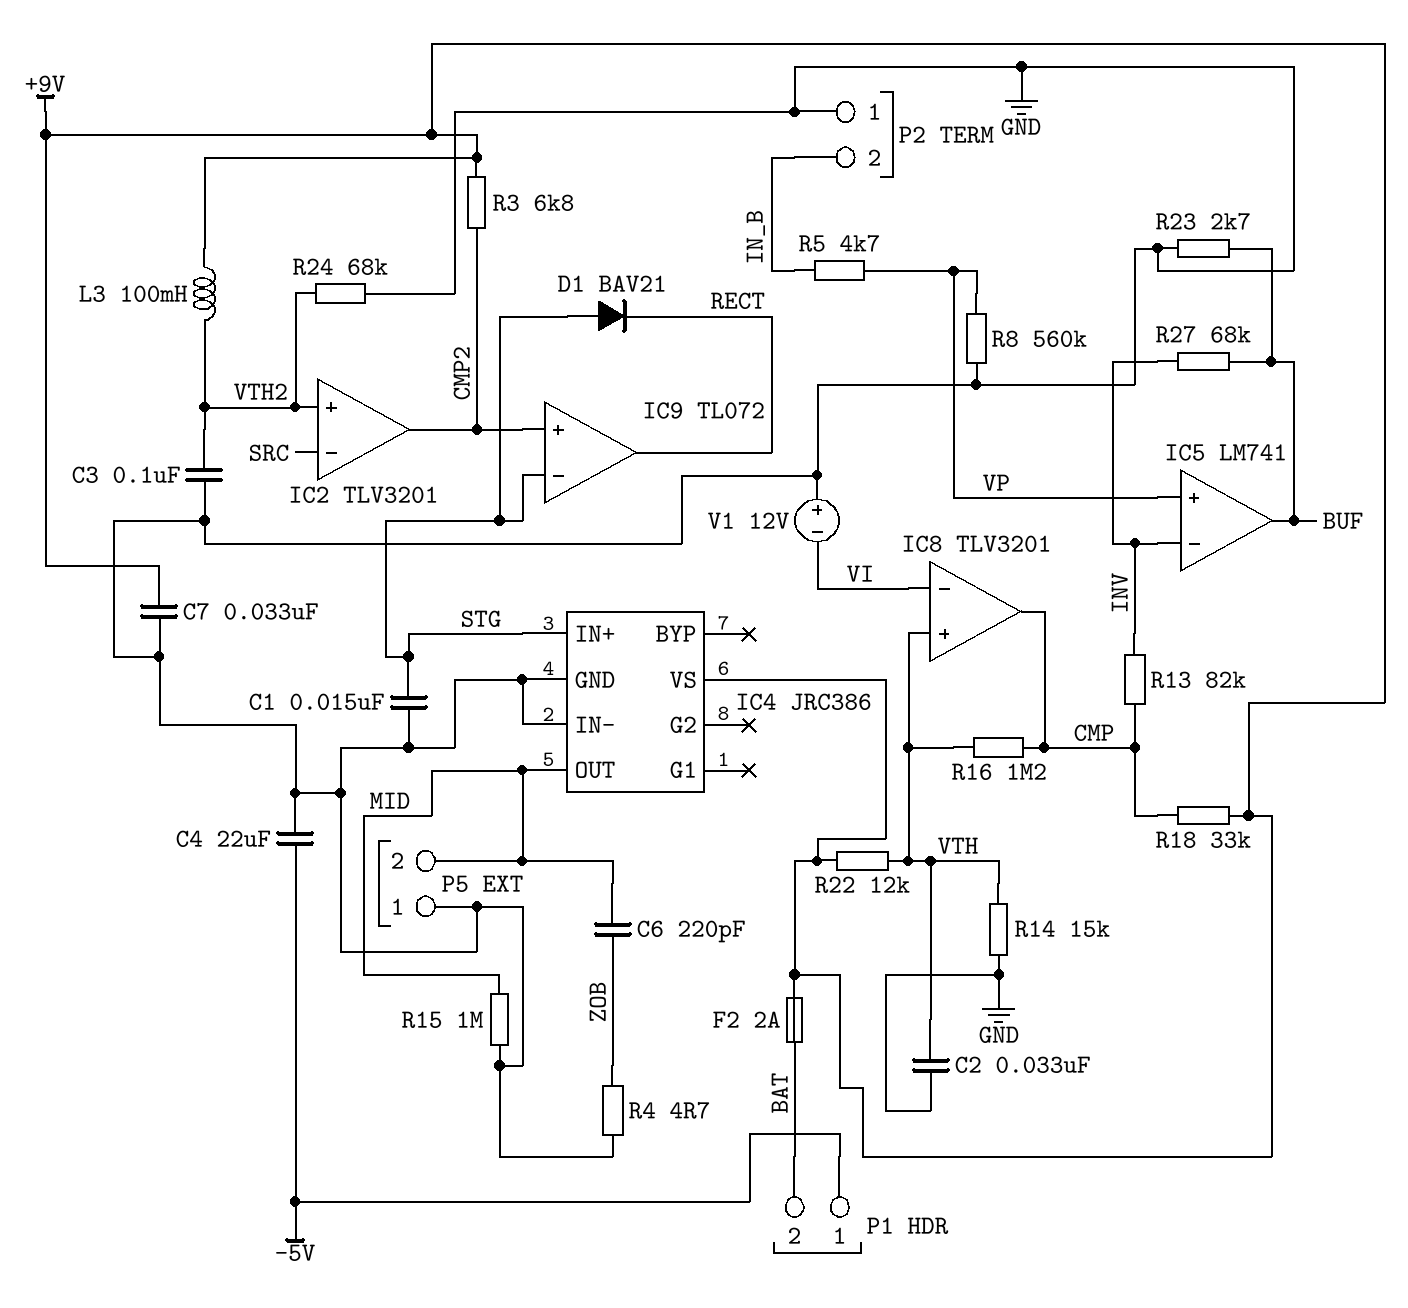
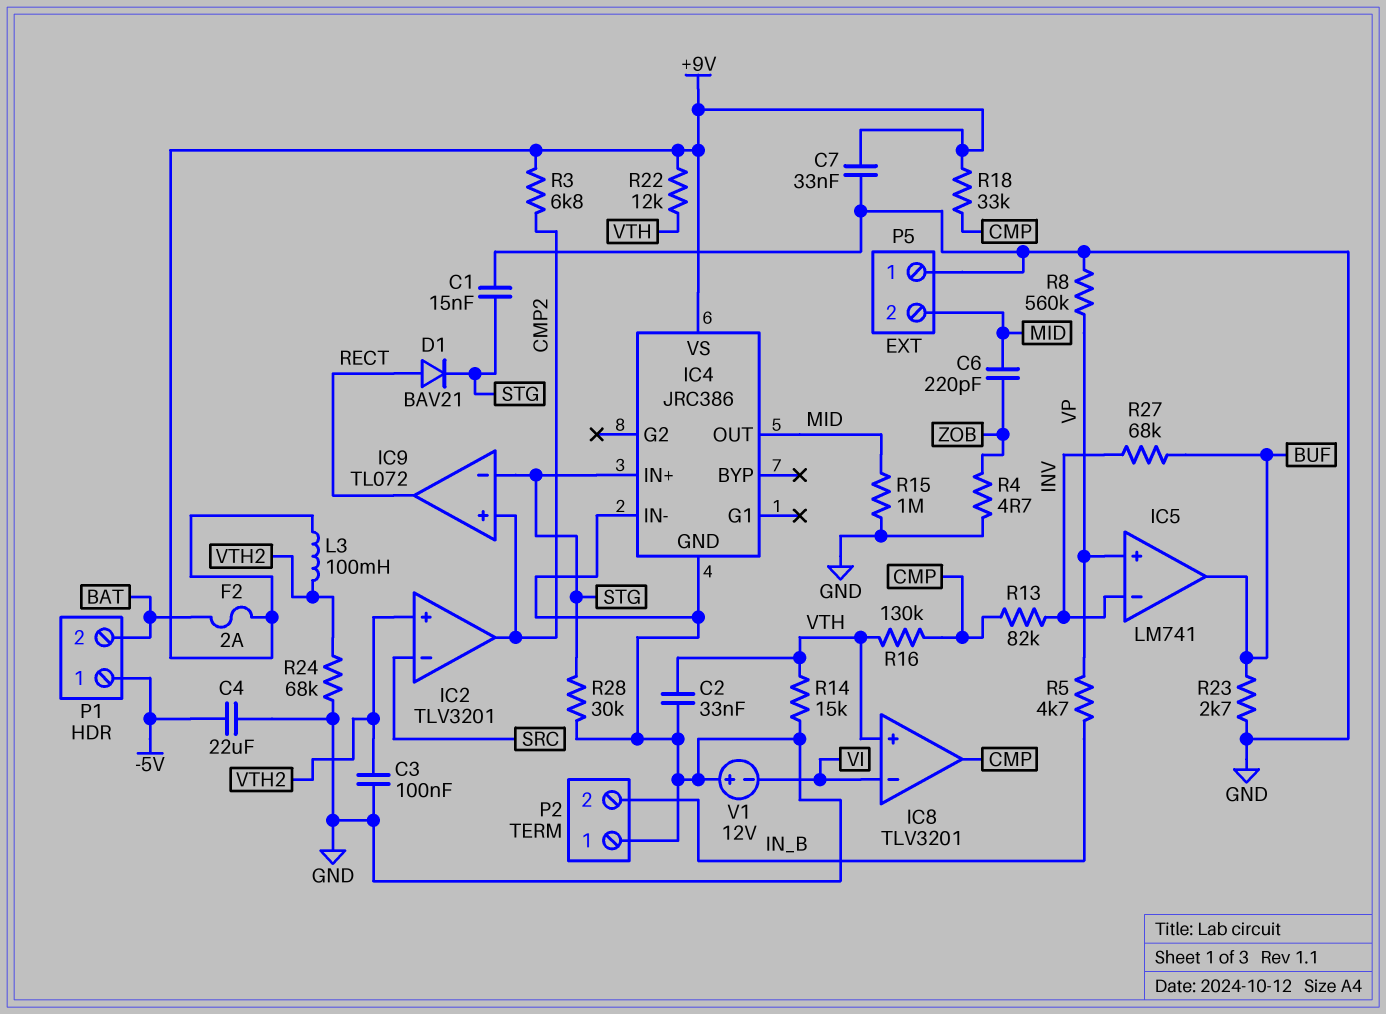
D1: diode BAV21 (A STG, K RECT) -> diode BAV21 (A RECT, K STG)
R16: 1.2M (CMP, VTH) -> 130k (CMP, VTH)
R28: none -> 30k (GND, STG)

